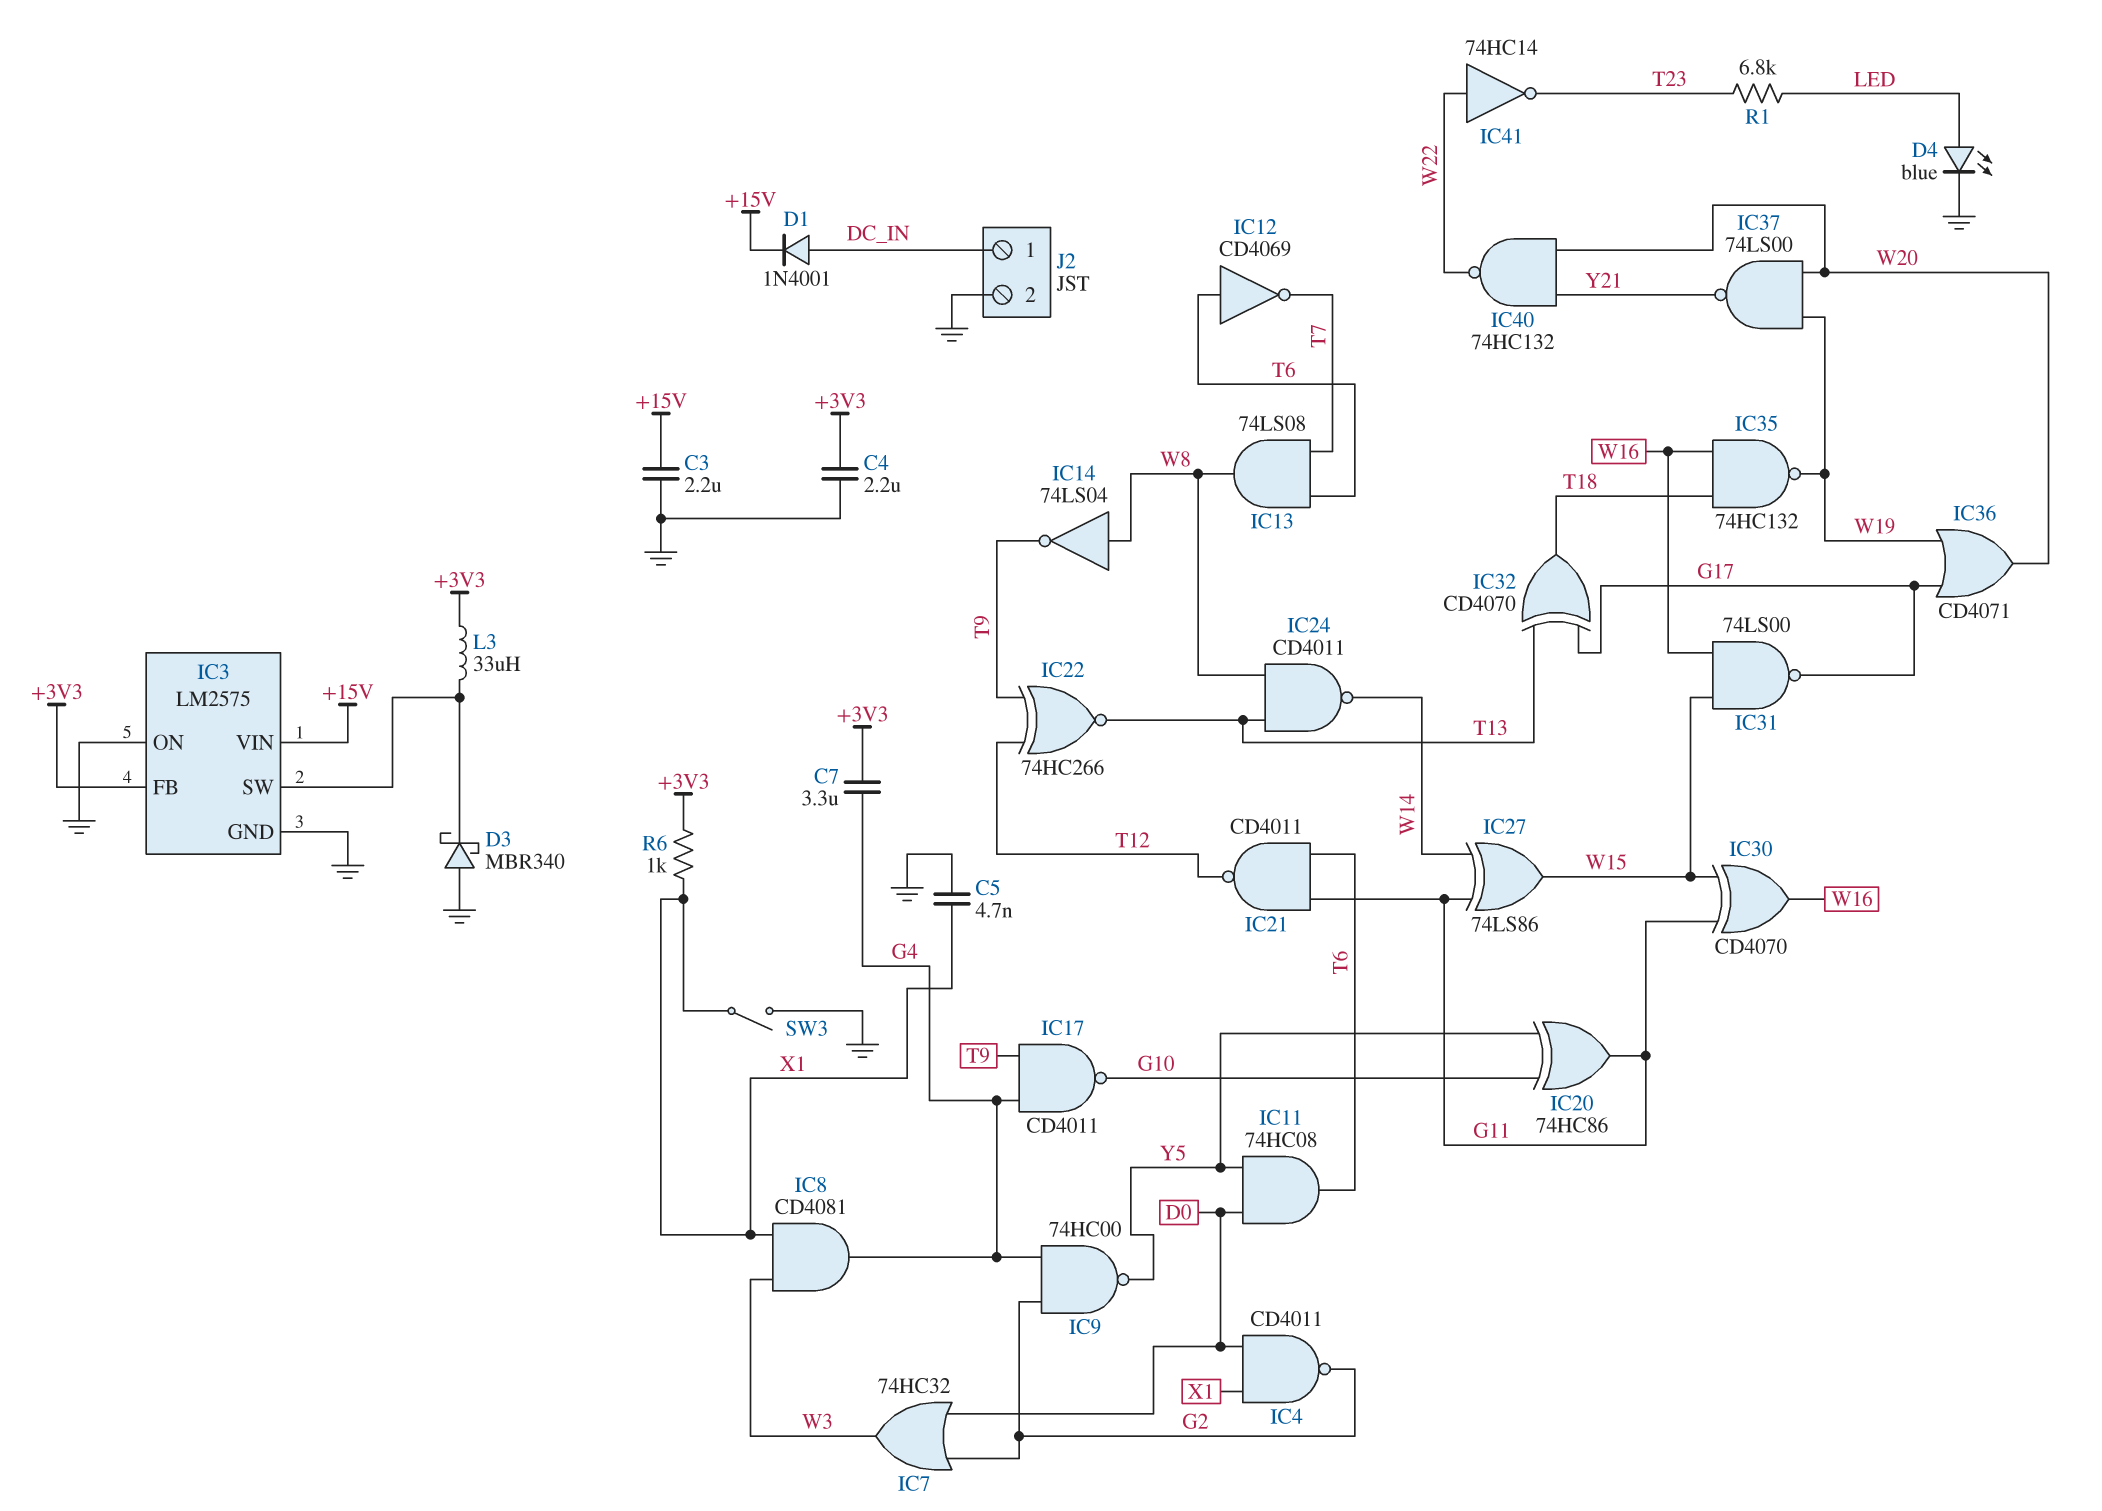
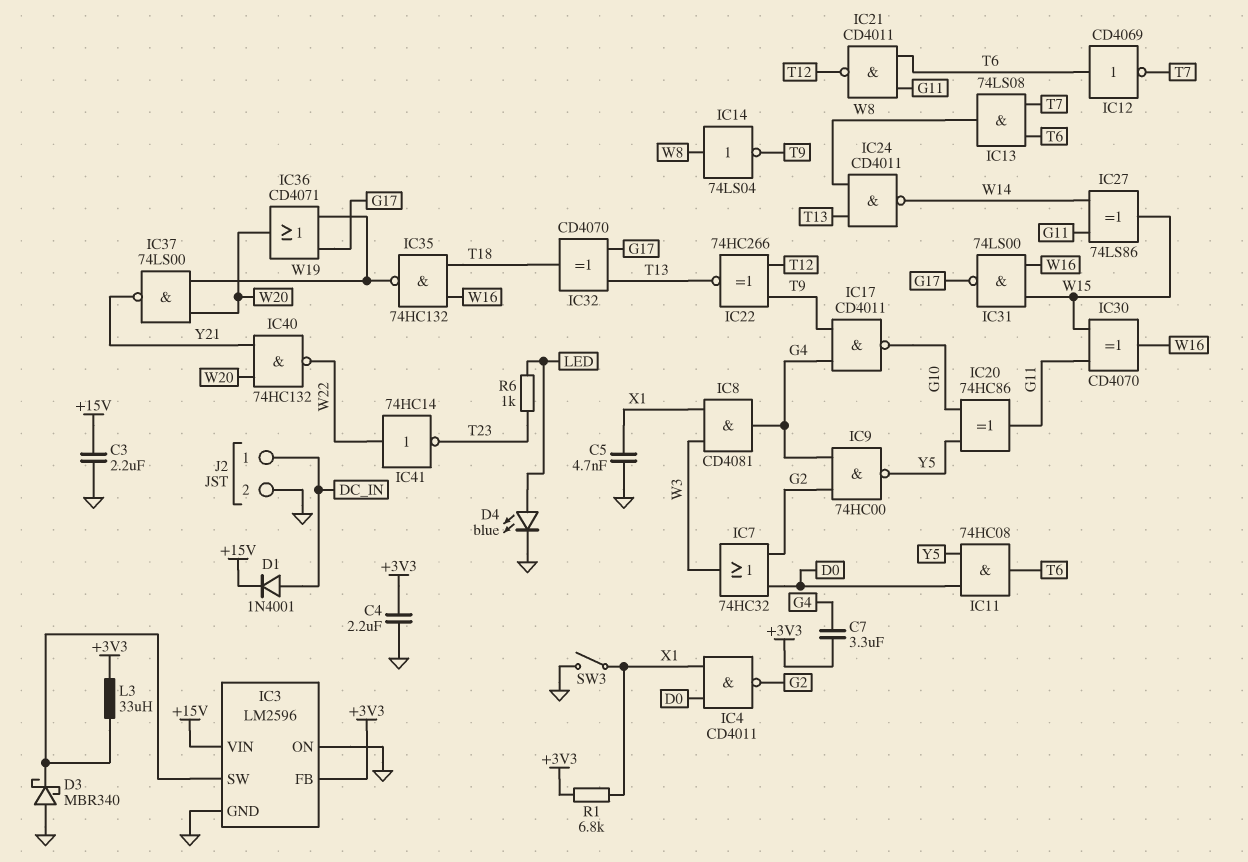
IC3: LM2575 -> LM2596
R1: 6.8k (LED, T23) -> 6.8k (+3V3, X1)
R6: 1k (+3V3, X1) -> 1k (LED, T23)

